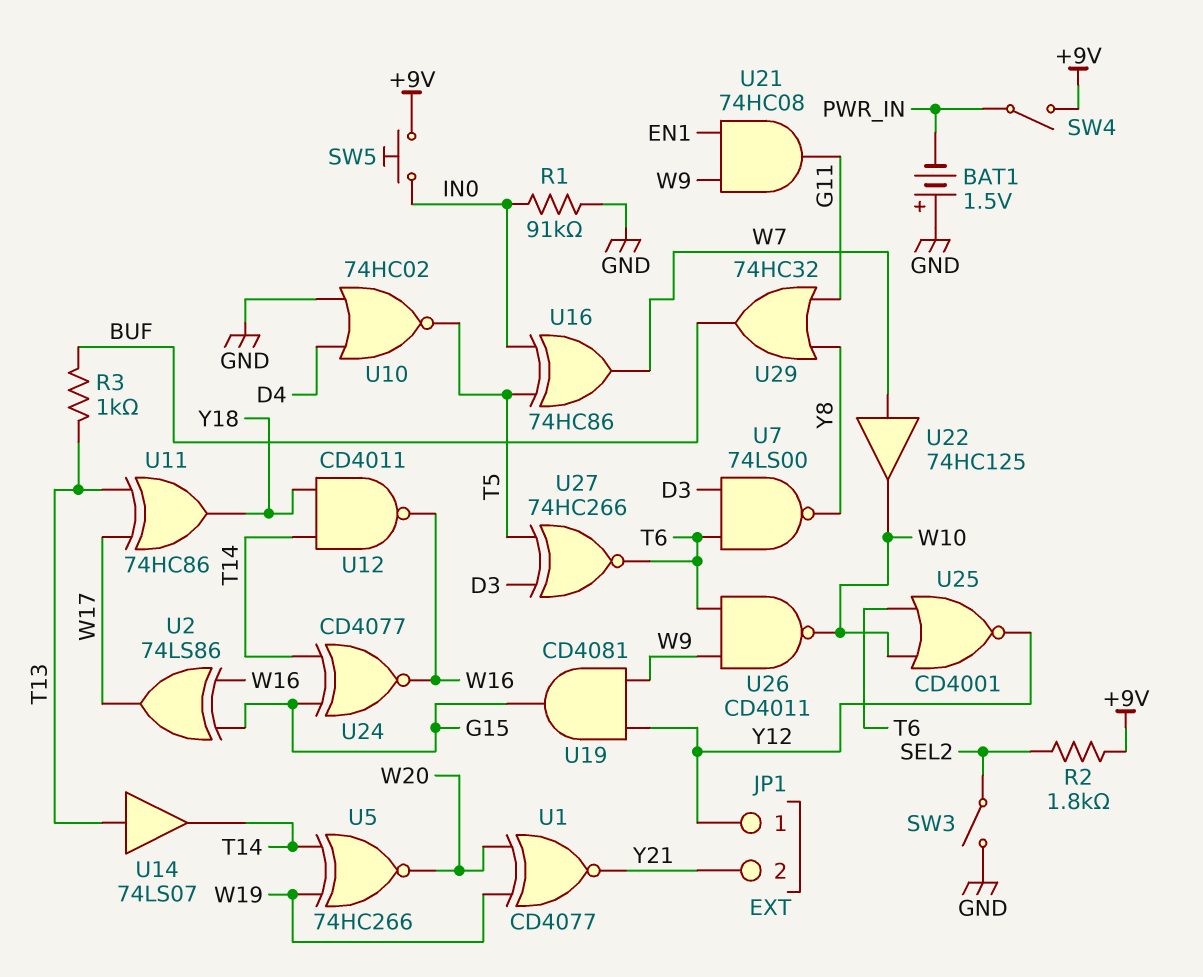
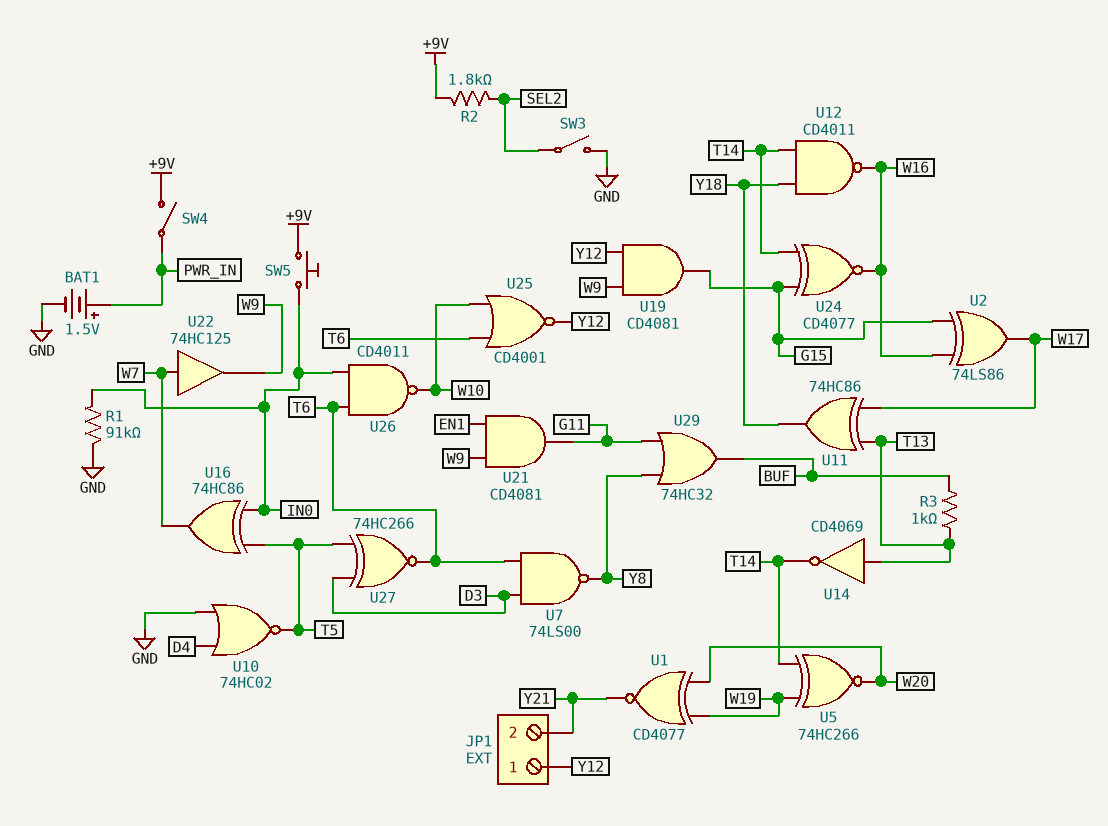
BAT1: 1.5V (plus GND, minus PWR_IN) -> 1.5V (plus PWR_IN, minus GND)
U14: buffer 74LS07 (in T13, out T14) -> NOT CD4069 (in T13, out T14)
U21: AND 74HC08 (in EN1, in W9, out G11) -> AND CD4081 (in EN1, in W9, out G11)
U22: buffer 74HC125 (in W7, out W10) -> buffer 74HC125 (in W7, out W9)
U26: NAND CD4011 (in T6, in W9, out W10) -> NAND CD4011 (in IN0, in T6, out W10)

